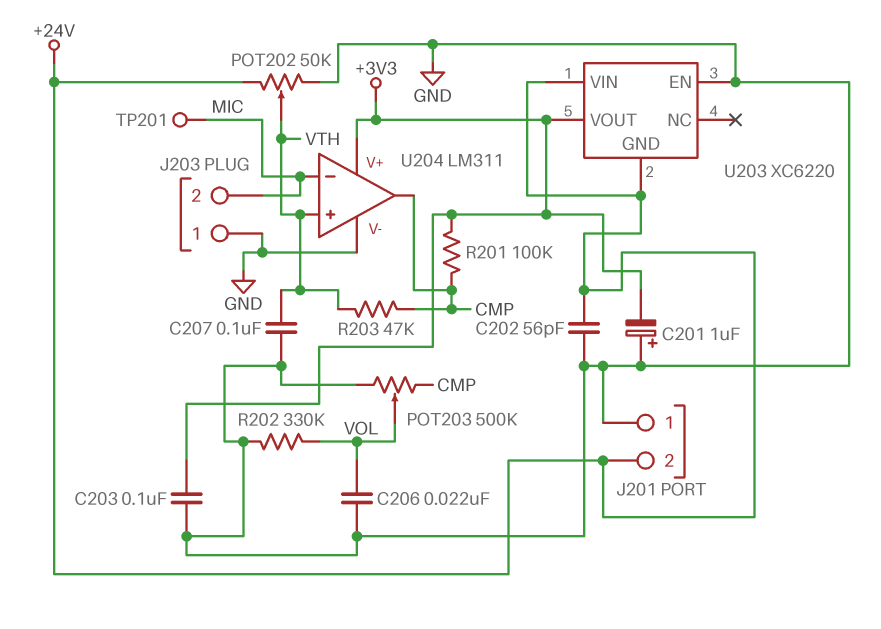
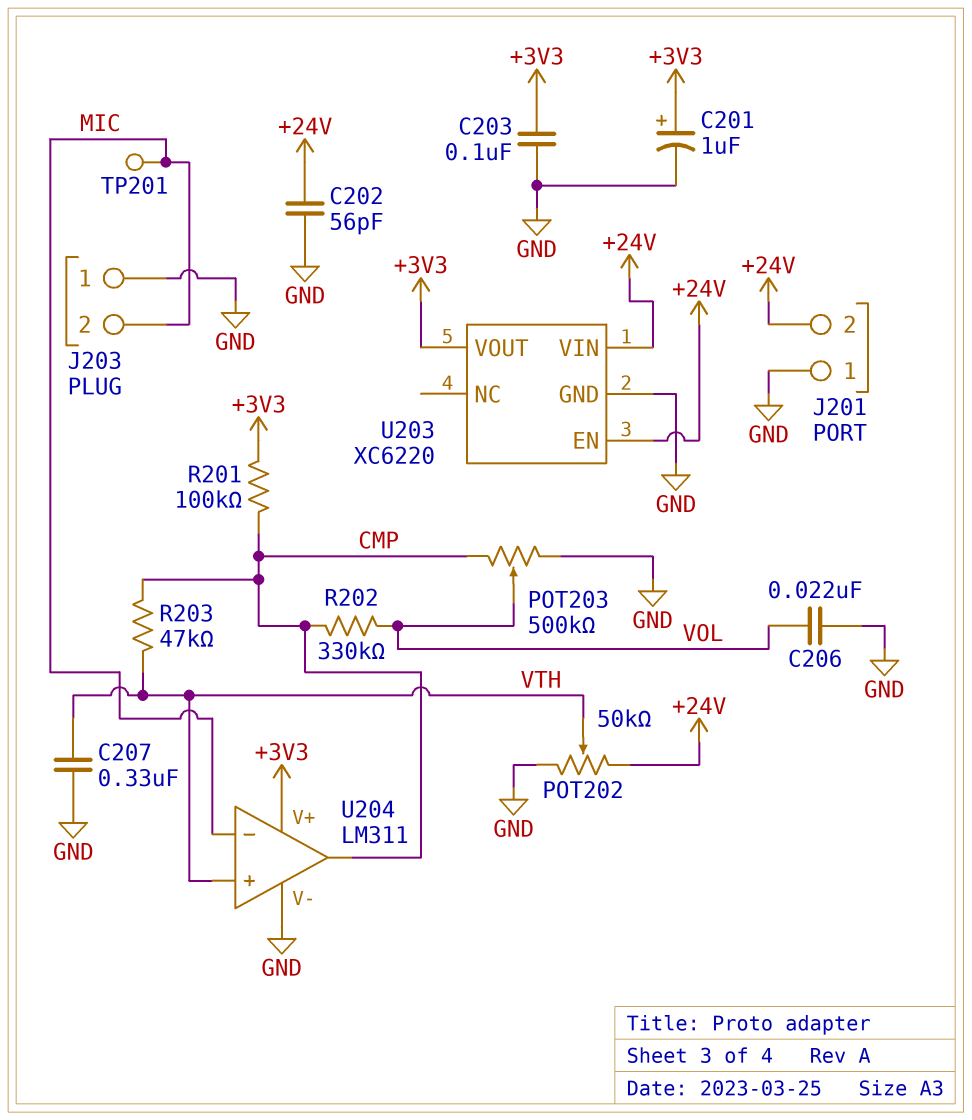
C201: 1uF (plus GND, minus +3V3) -> 1uF (plus +3V3, minus GND)
C207: 100nF (GND, VTH) -> 330nF (GND, VTH)
R202: 330k (GND, VOL) -> 330k (CMP, VOL)
U203 pin EN: GND -> +24V
U203 pin GND: +24V -> GND

